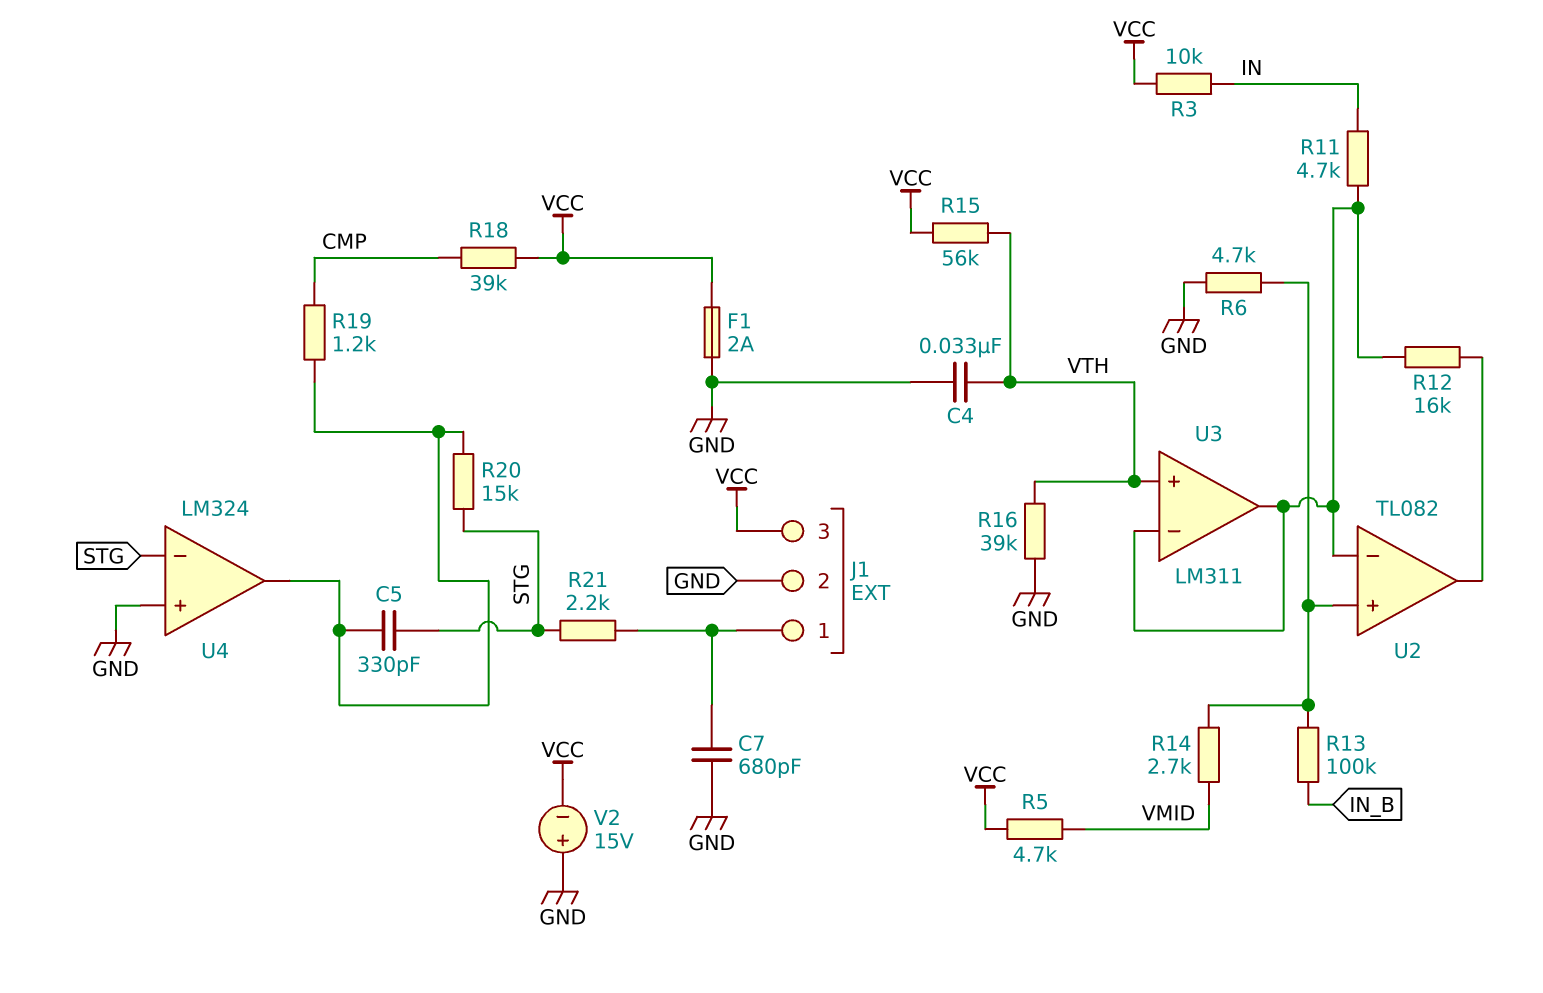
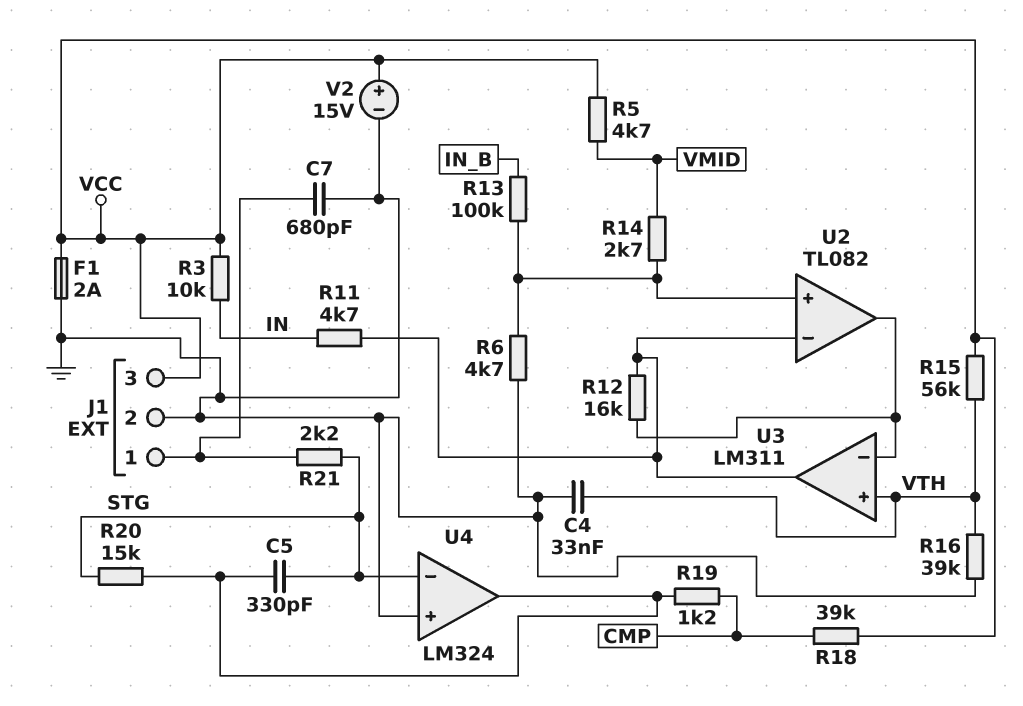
U3 pin in-: U2/in- -> U2/out
V2: 15V (plus GND, minus VCC) -> 15V (plus VCC, minus GND)

